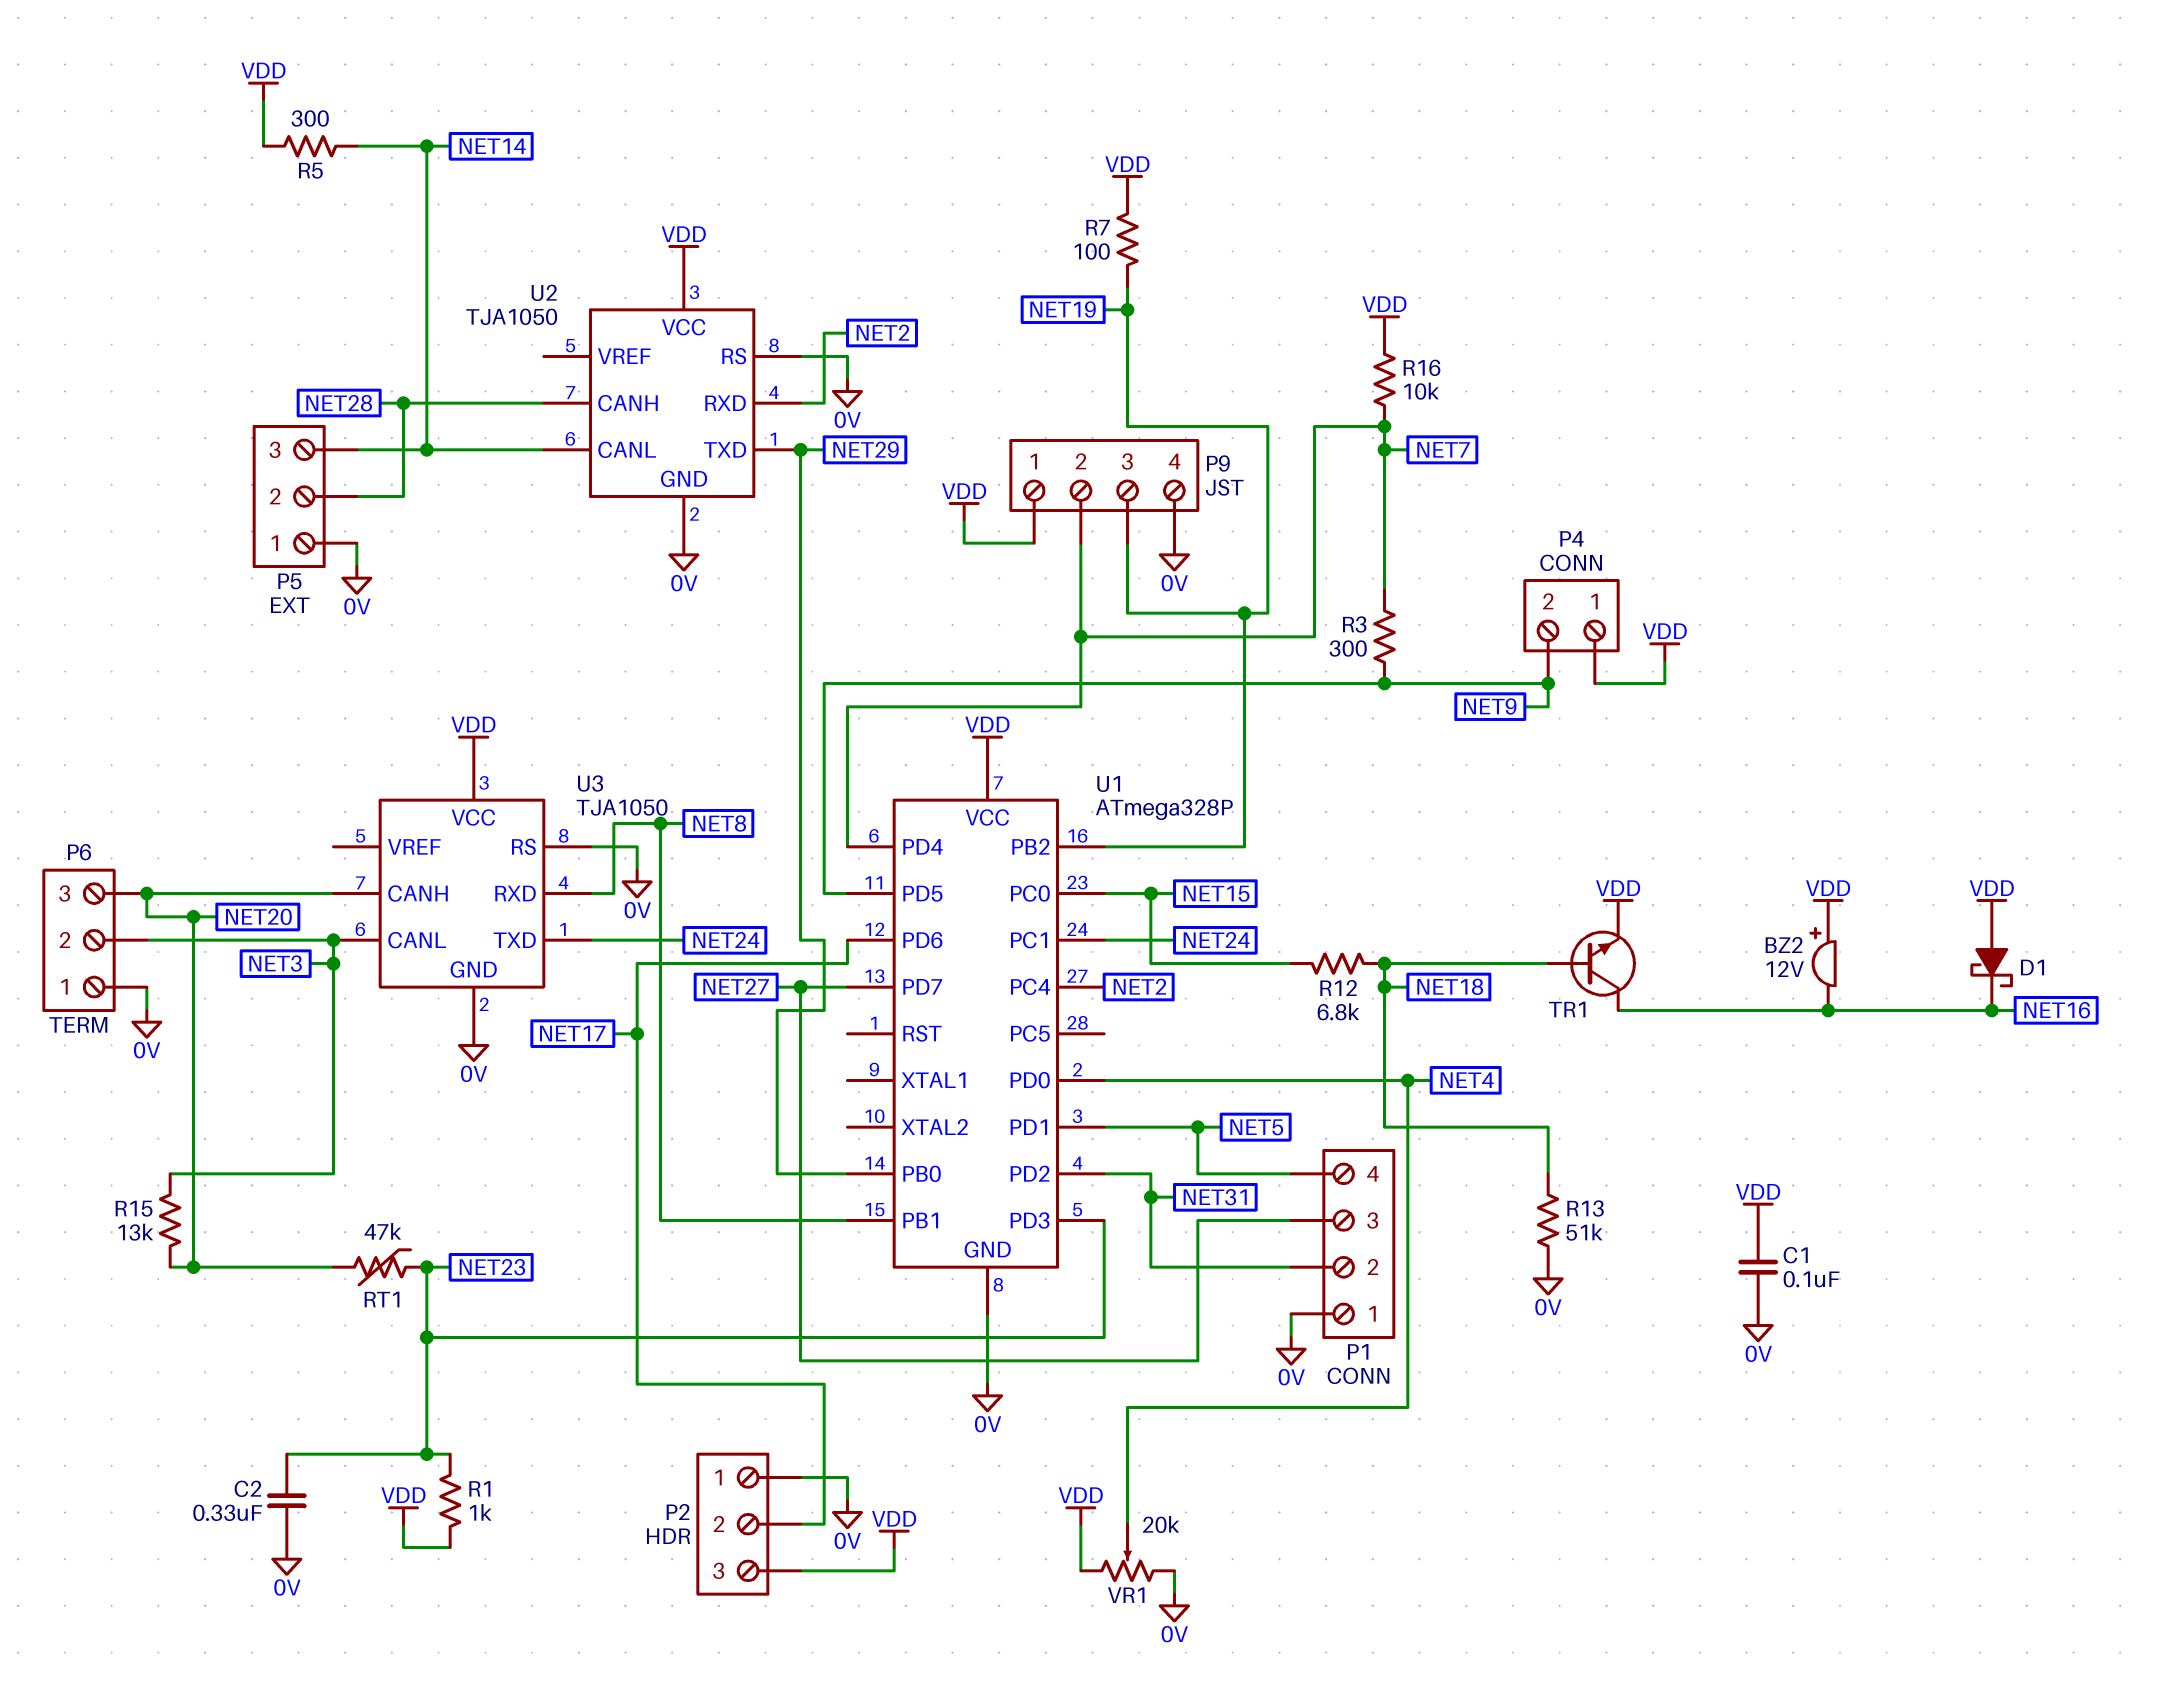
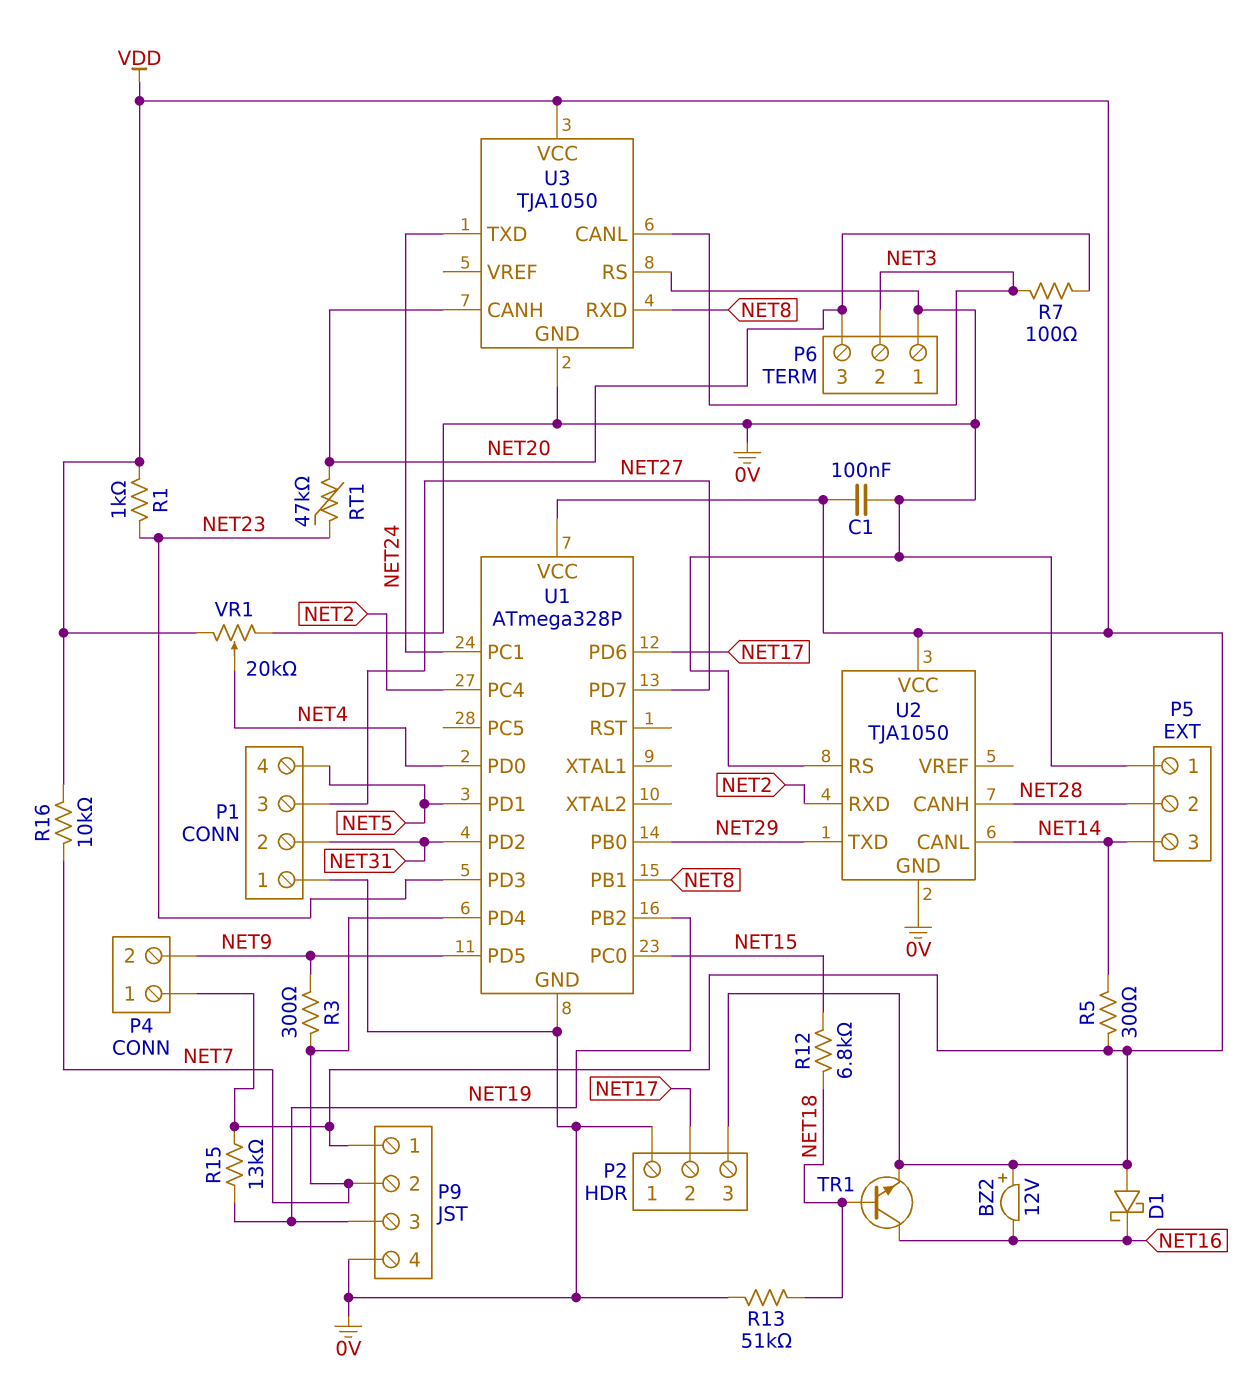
C2: 330nF (0V, NET23) -> none
R7: 100 (NET19, VDD) -> 100 (NET3, NET20)
R15: 13k (NET3, NET20) -> 13k (NET19, VDD)

